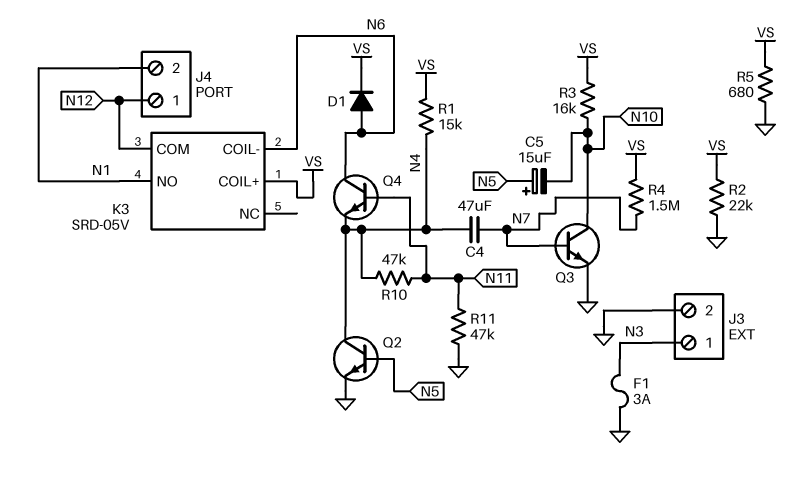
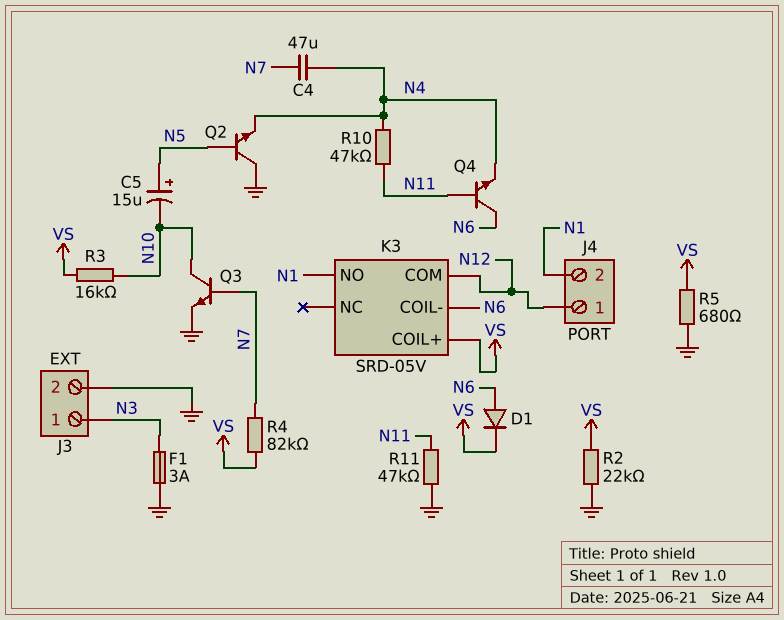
Q2: NPN (B N5, C N4, E GND) -> NPN (B N5, C GND, E N4)
R1: 15k (N4, VS) -> none
R4: 1.5M (N7, VS) -> 82k (N7, VS)

